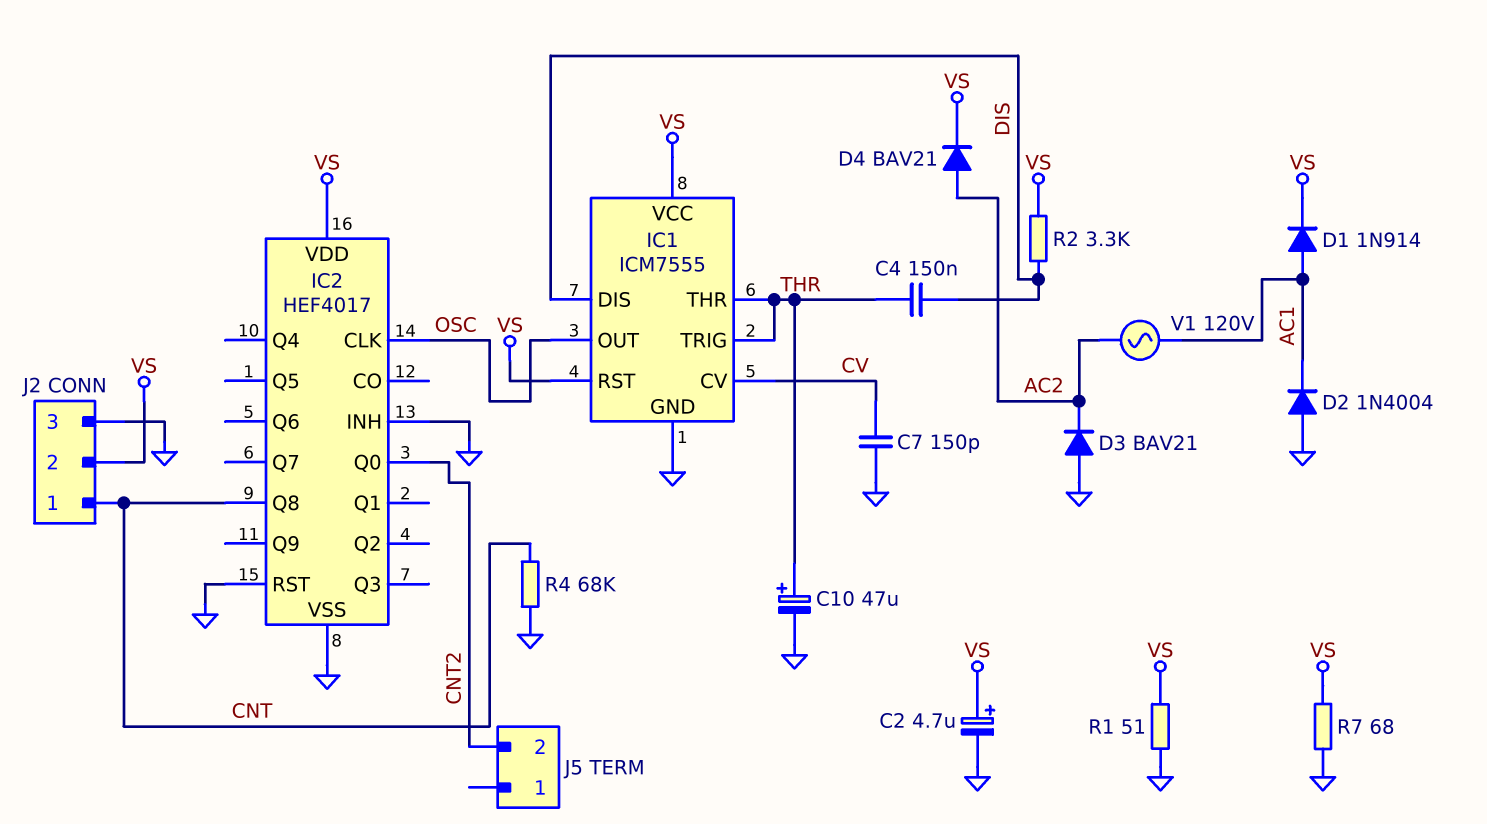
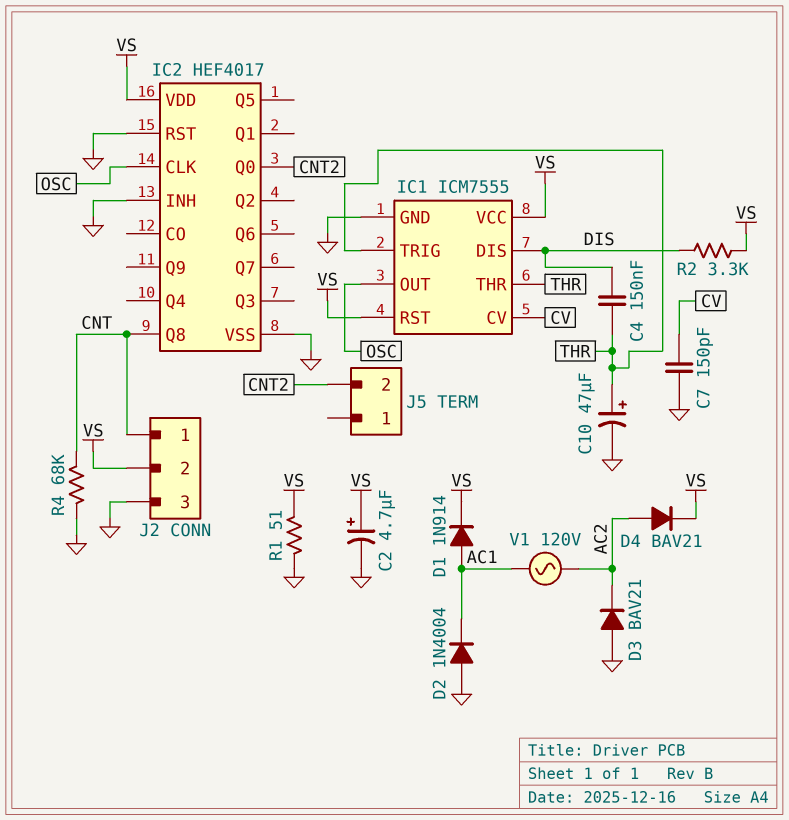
R7: 68 (GND, VS) -> none

